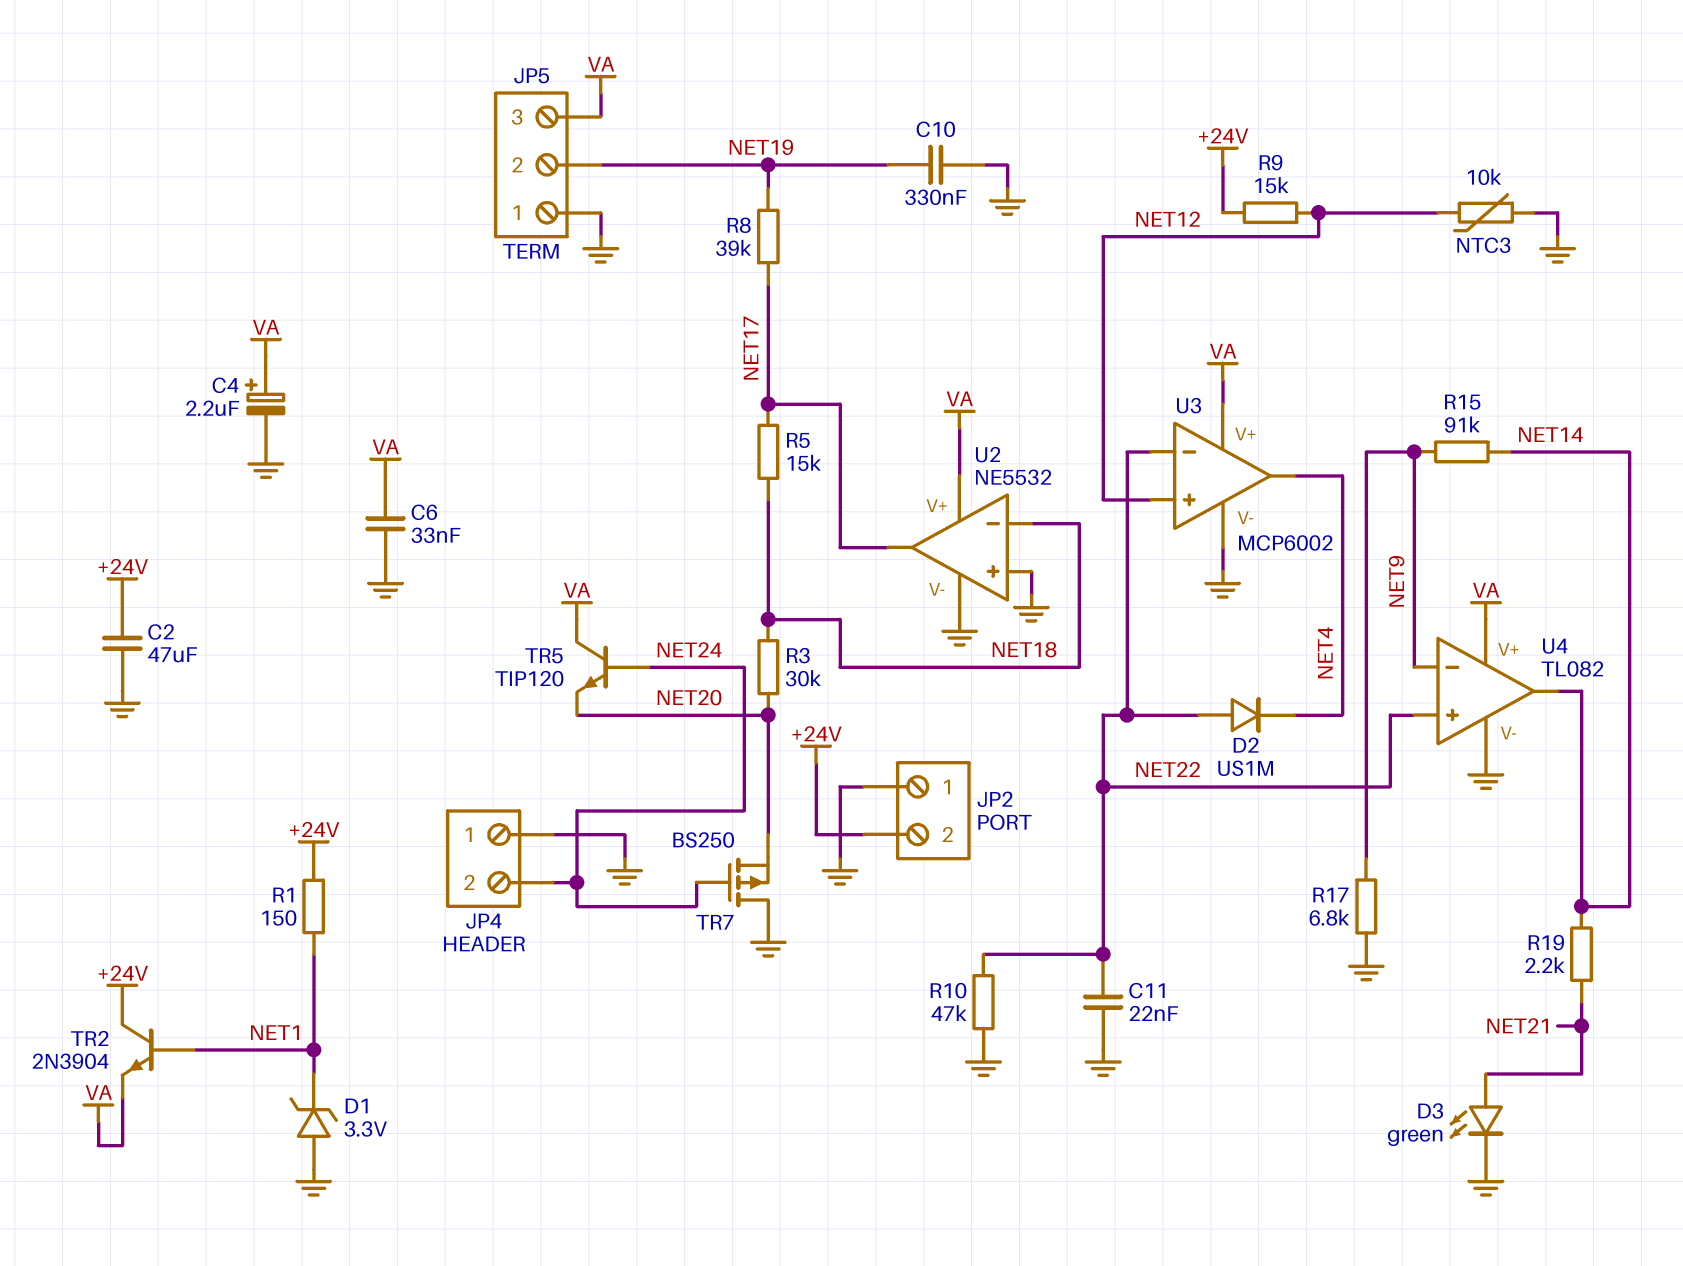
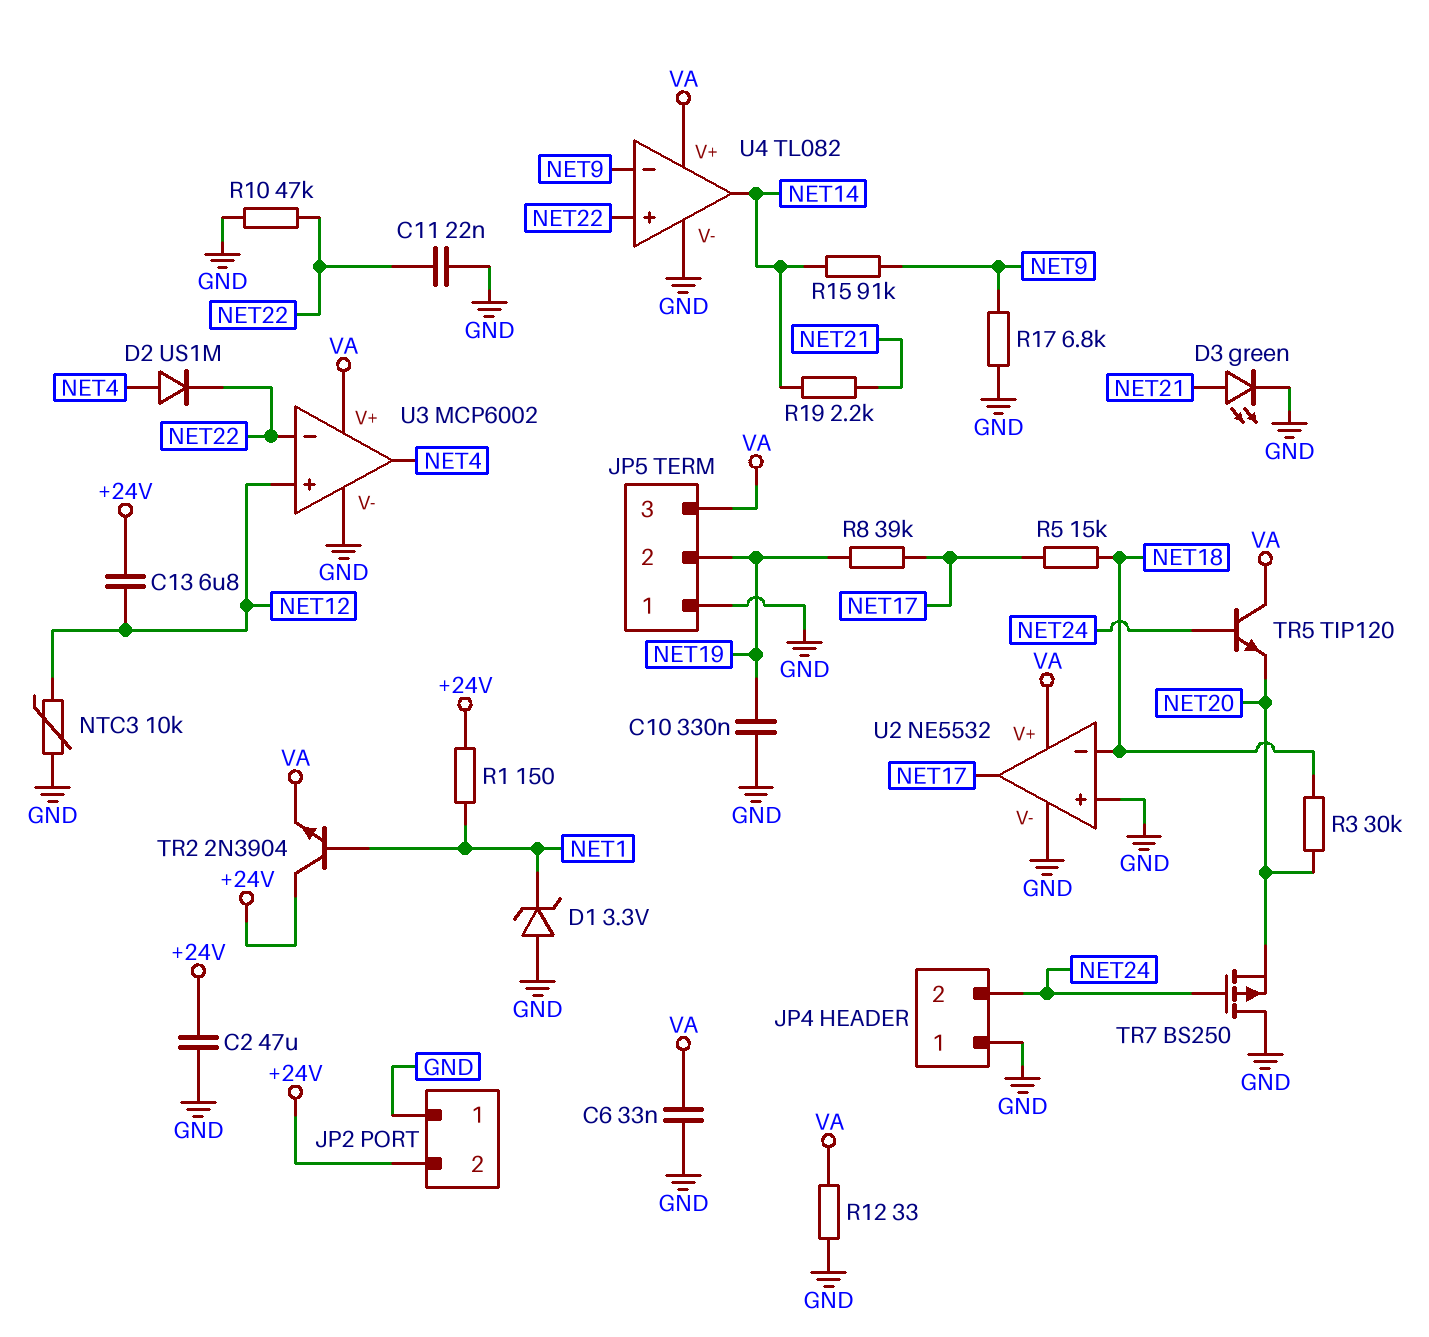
C4: 2.2uF (plus VA, minus GND) -> none
C13: none -> 6.8uF (+24V, NET12)
D2: diode US1M (A NET22, K NET4) -> diode US1M (A NET4, K NET22)
R9: 15k (+24V, NET12) -> none
R12: none -> 33 (GND, VA)

